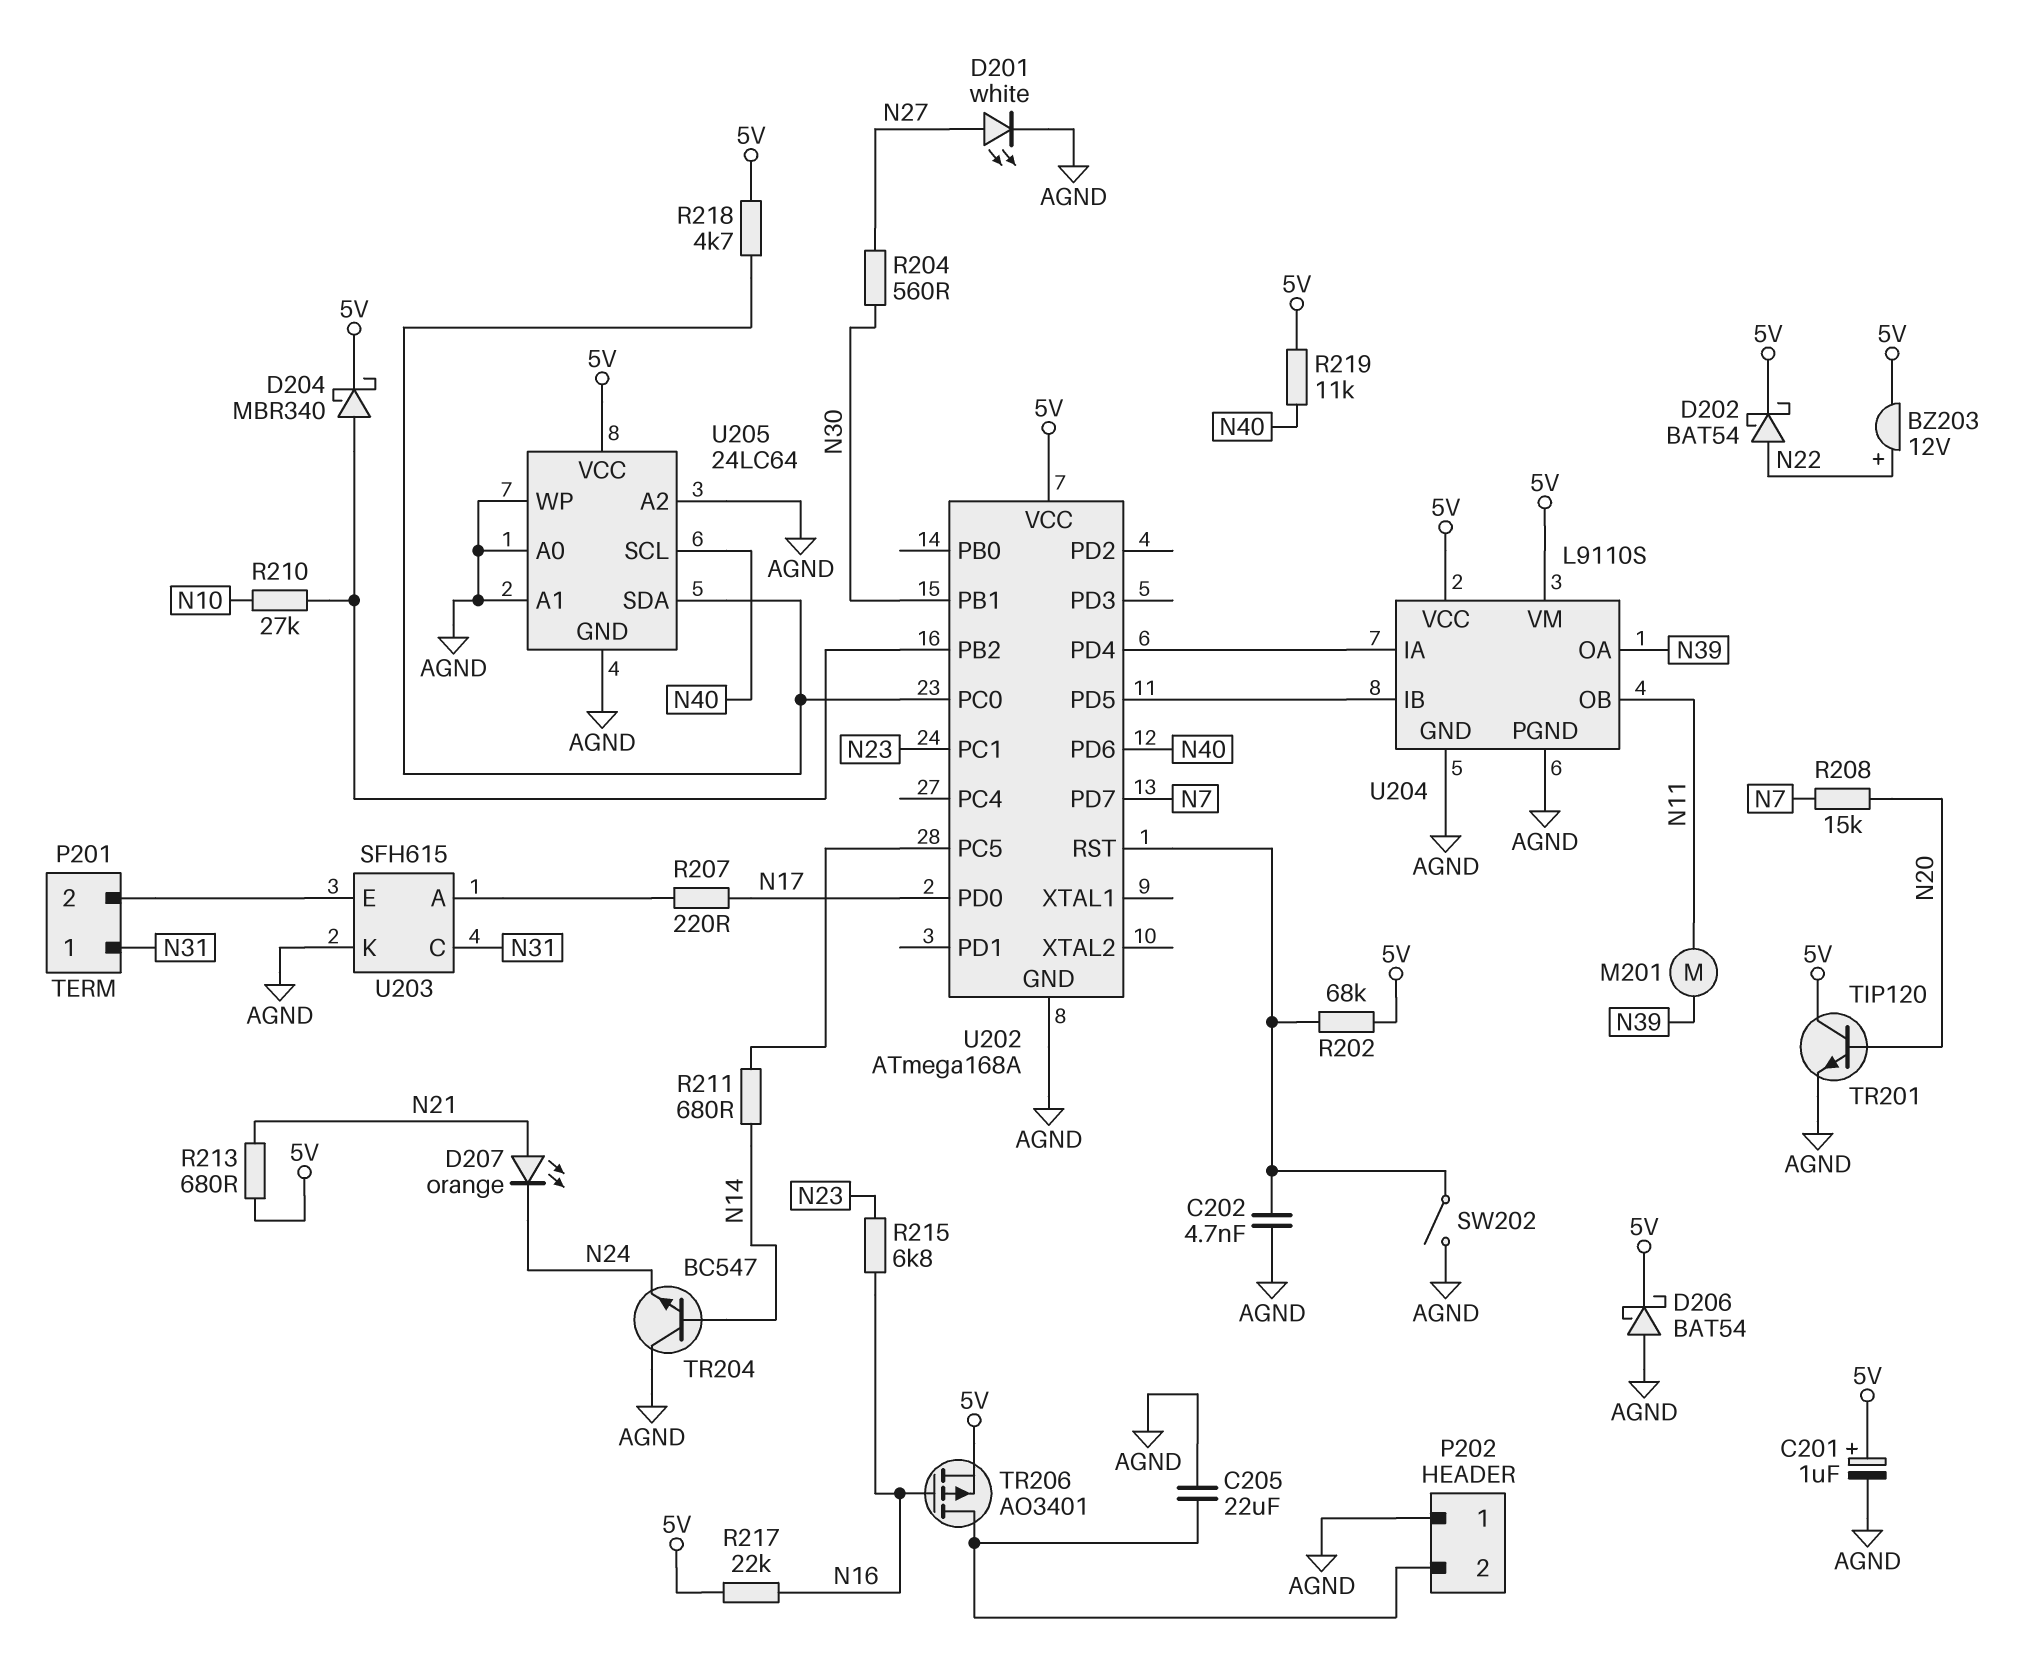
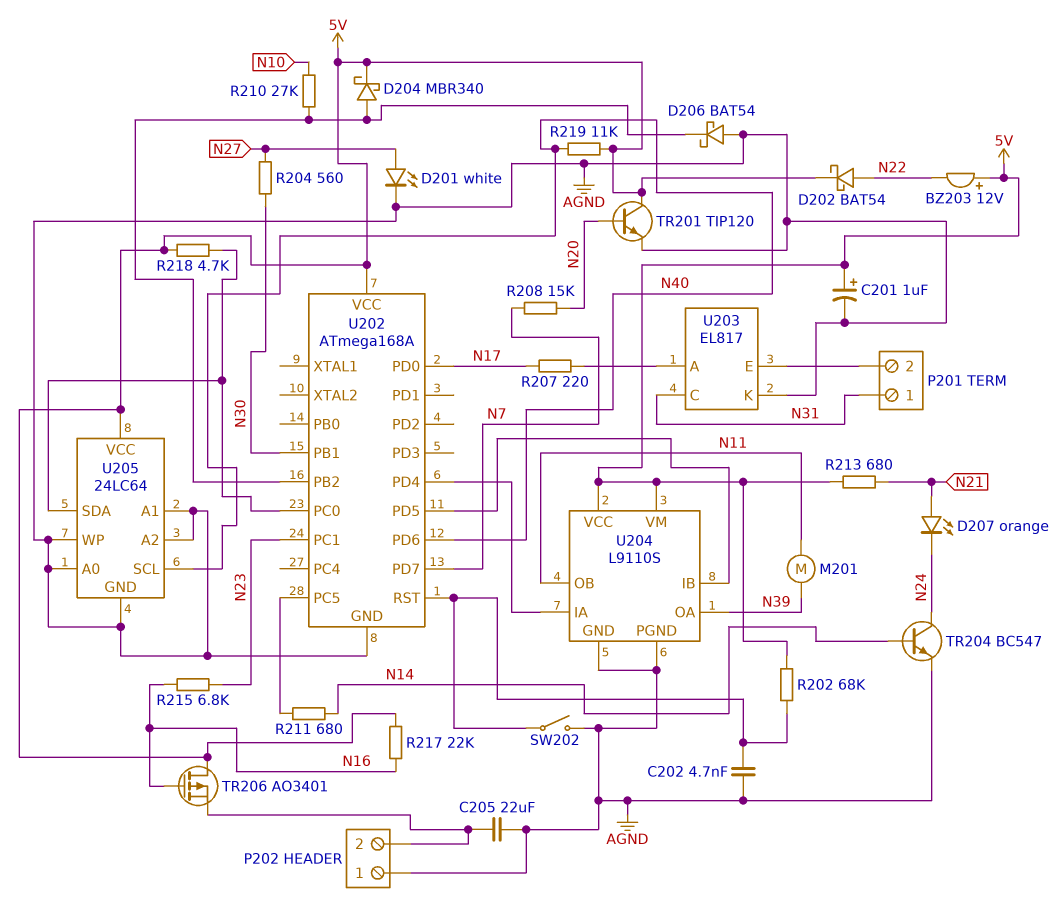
BZ203: buzzer 12V (plus N22, minus 5V) -> buzzer 12V (plus 5V, minus N22)
D206: schottky BAT54 (A AGND, K 5V) -> schottky BAT54 (A AGND, K U202/PB2)
TR204: NPN BC547 (B N14, C AGND, E N24) -> NPN BC547 (B N14, C N24, E AGND)
TR206: PMOS AO3401 (G N16, D P202/2, S 5V) -> PMOS AO3401 (G N16, D 5V, S P202/2)
U203: SFH615 -> EL817

